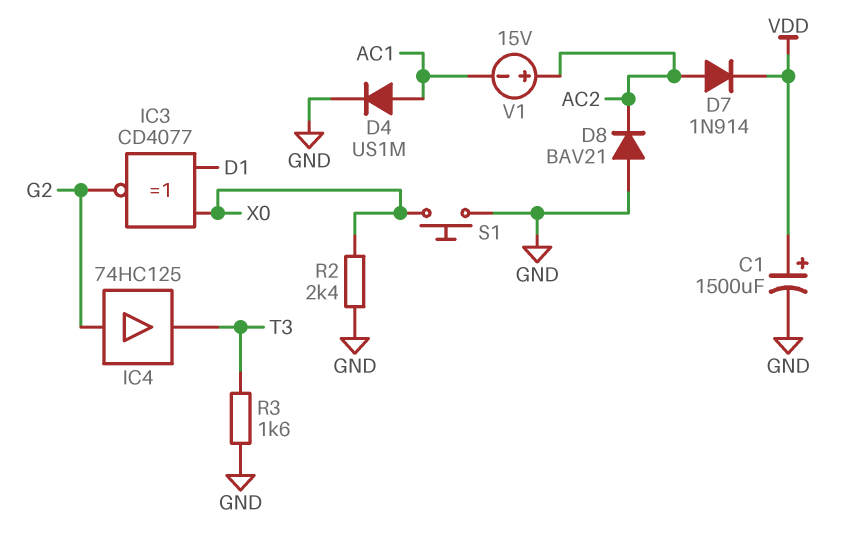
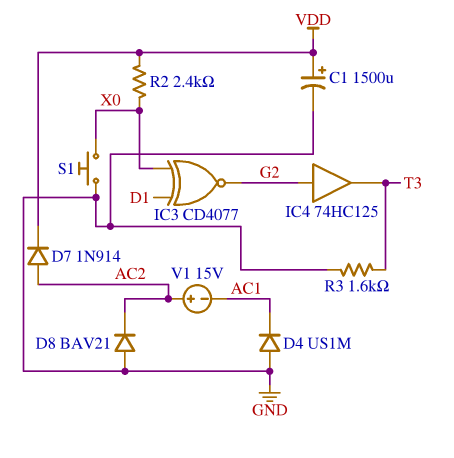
D4: diode US1M (A AC1, K GND) -> diode US1M (A GND, K AC1)
R2: 2.4k (GND, X0) -> 2.4k (VDD, X0)

